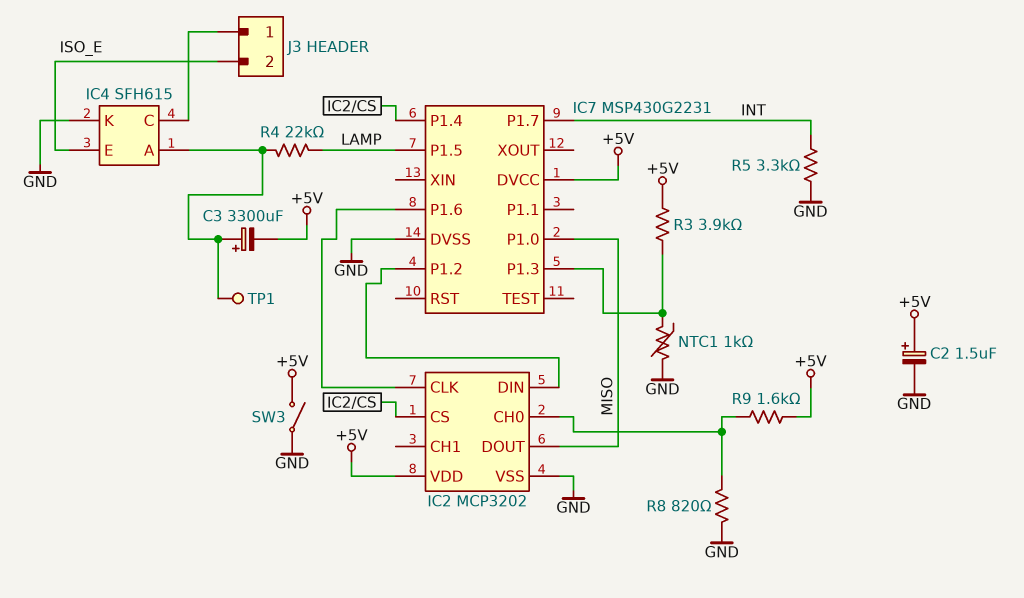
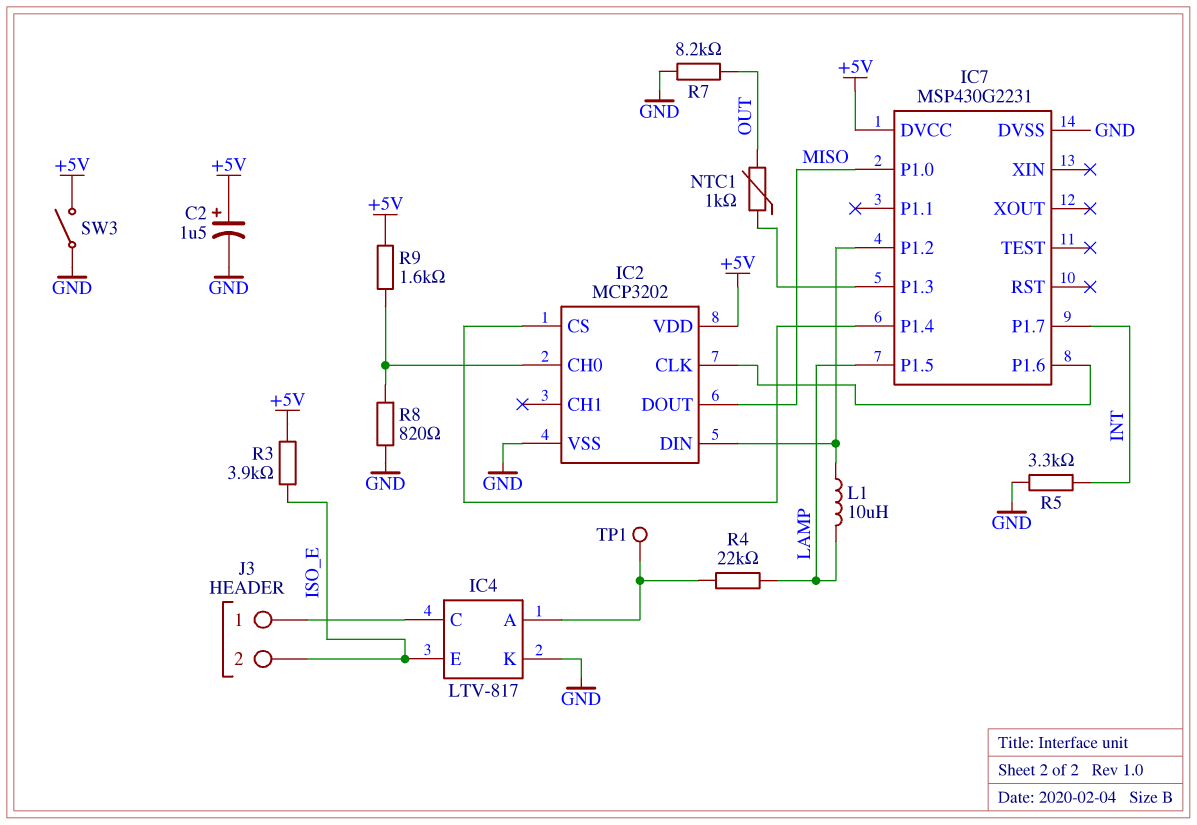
C3: 3300uF (plus IC4/A, minus +5V) -> none
IC4: SFH615 -> LTV-817
L1: none -> 10uH (IC2/DIN, LAMP)
NTC1: 1k (GND, IC7/P1.3) -> 1k (IC7/P1.3, OUT)
R3: 3.9k (+5V, IC7/P1.3) -> 3.9k (+5V, ISO_E)
R7: none -> 8.2k (GND, OUT)

